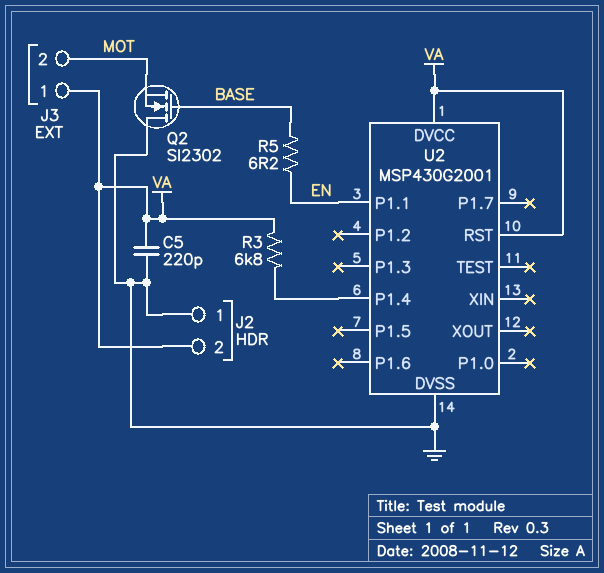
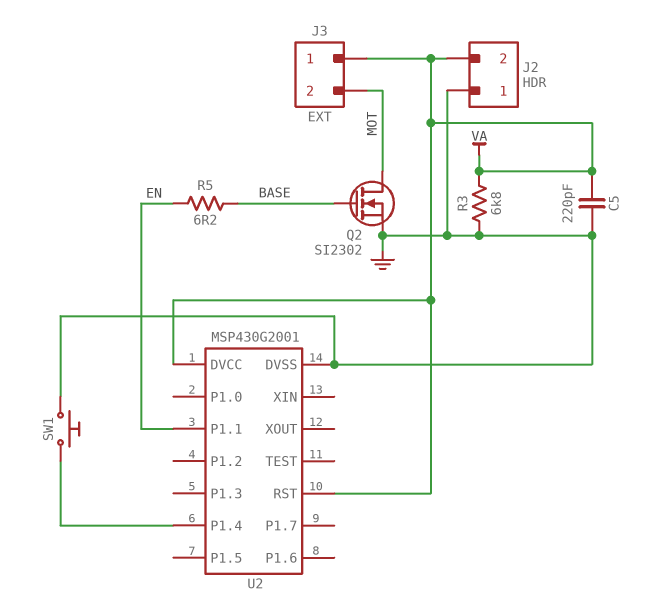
Q2: NMOS SI2302 (G BASE, D GND, S MOT) -> NMOS SI2302 (G BASE, D MOT, S GND)
R3: 6.8k (U2/P1.4, VA) -> 6.8k (GND, VA)
SW1: none -> button (GND, U2/P1.4)

